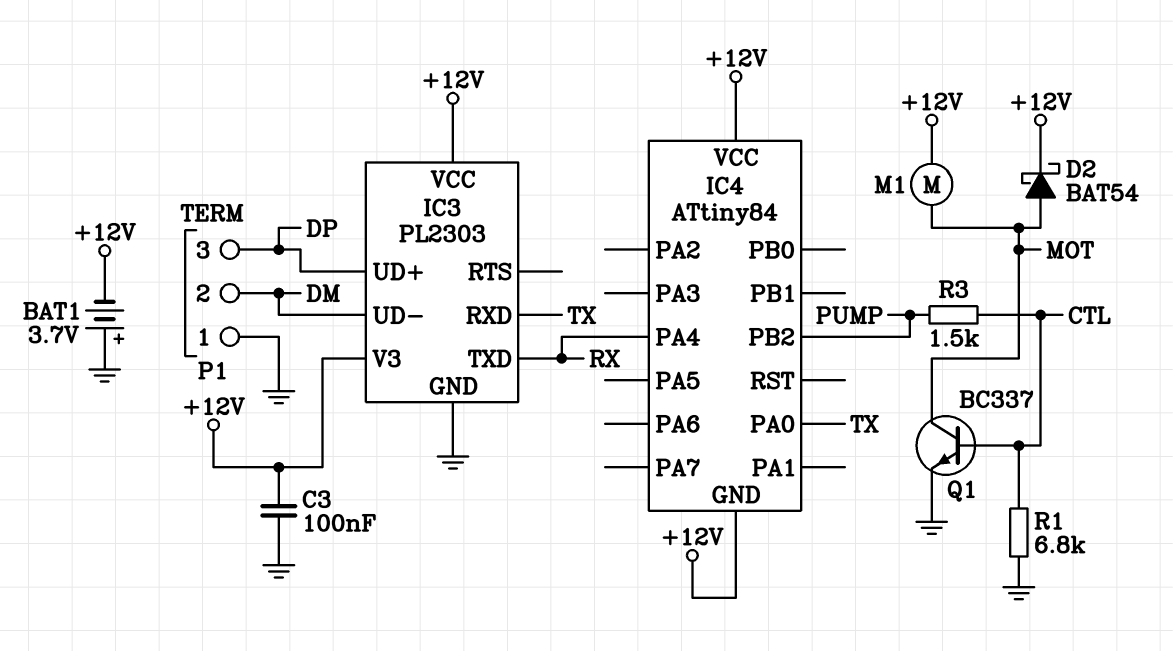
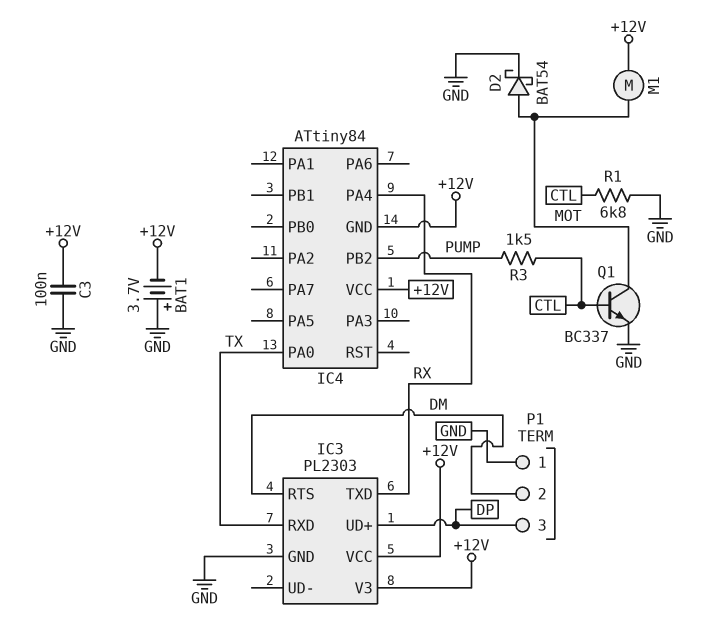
D2: schottky BAT54 (A MOT, K +12V) -> schottky BAT54 (A MOT, K GND)
IC3 pin RTS: none -> DM
IC3 pin UD-: DM -> none

